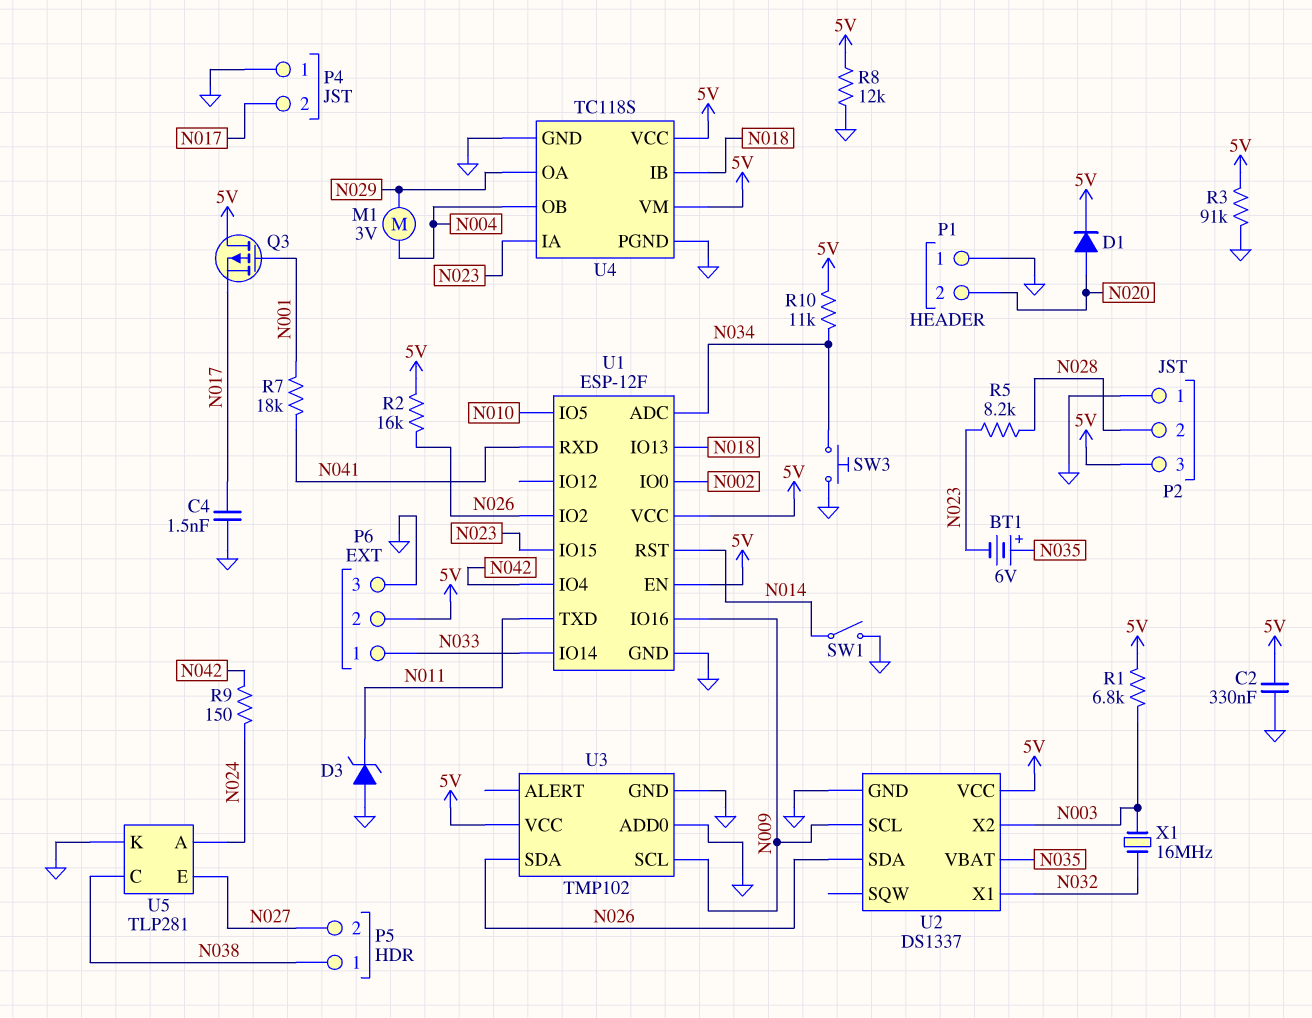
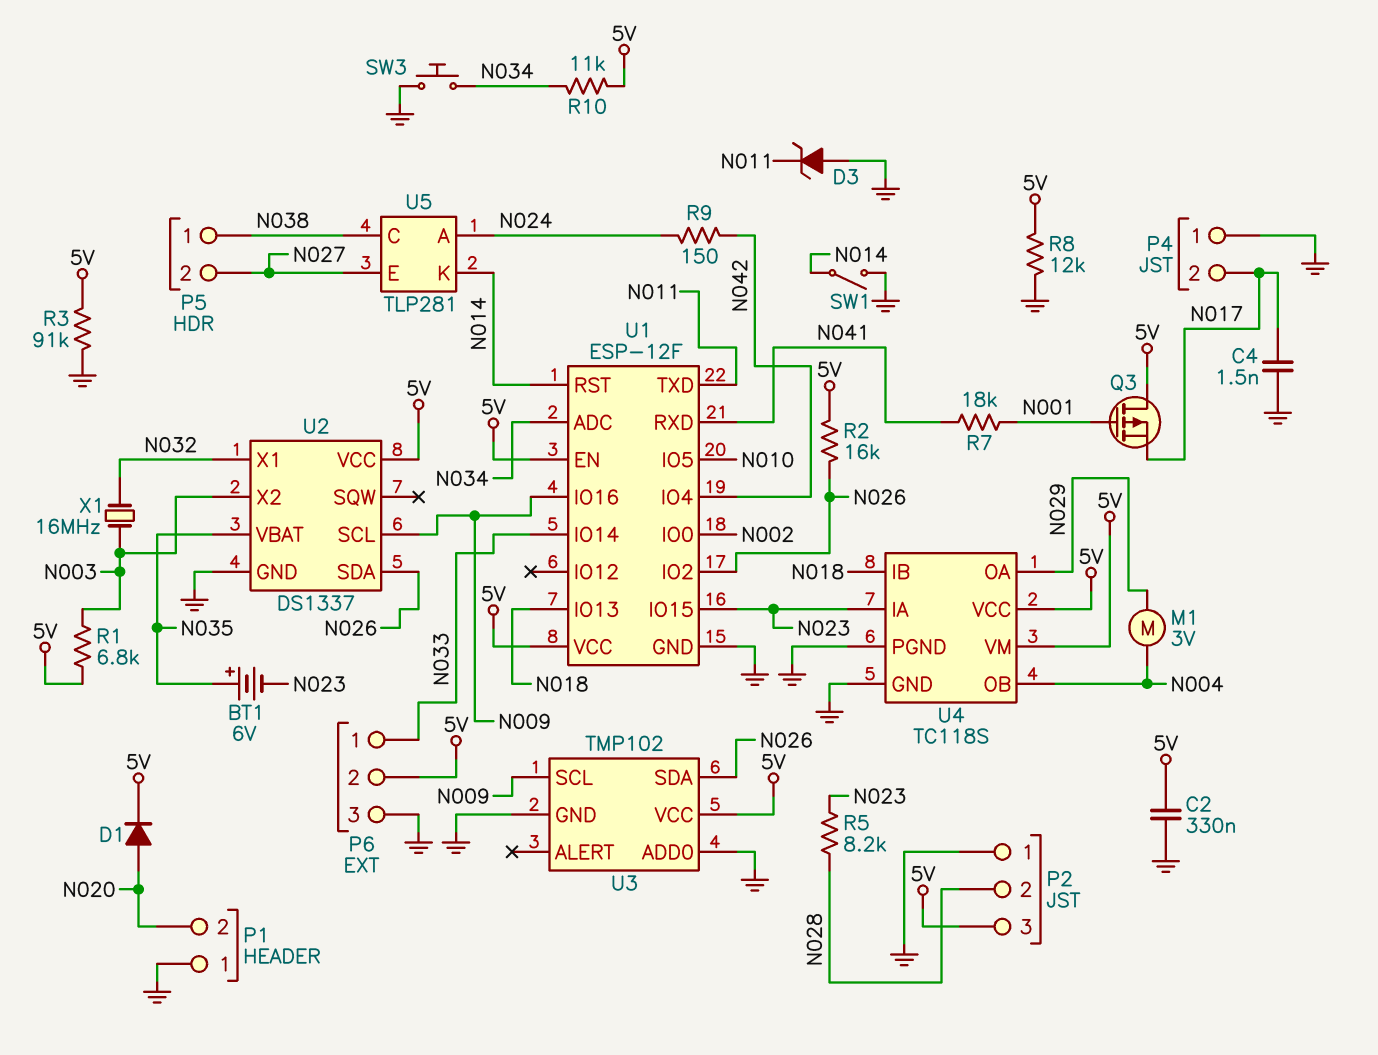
U5 pin K: GND -> N014

